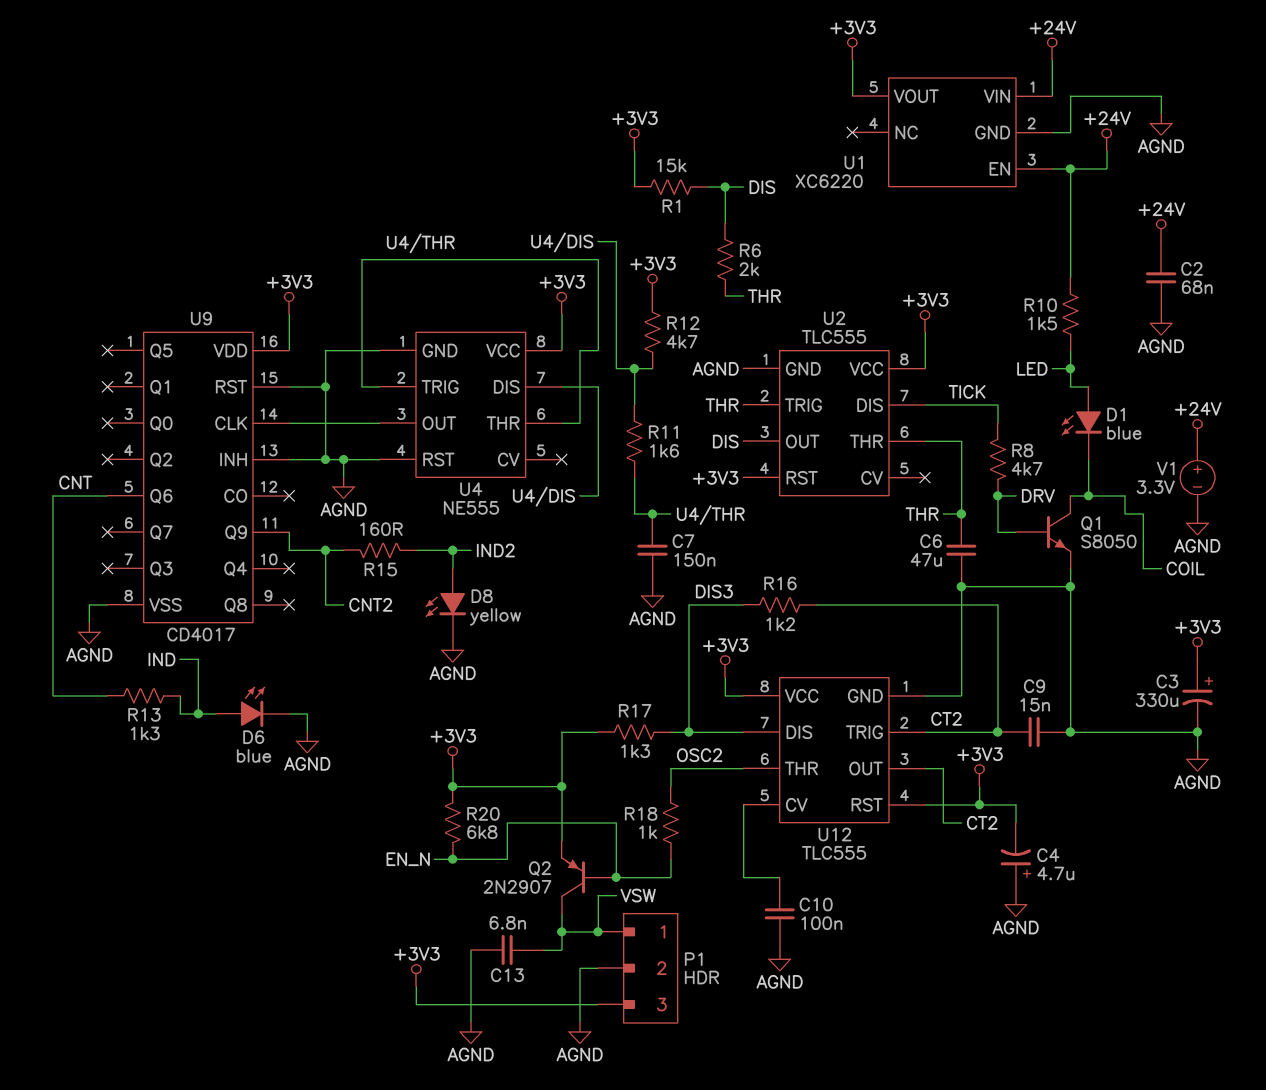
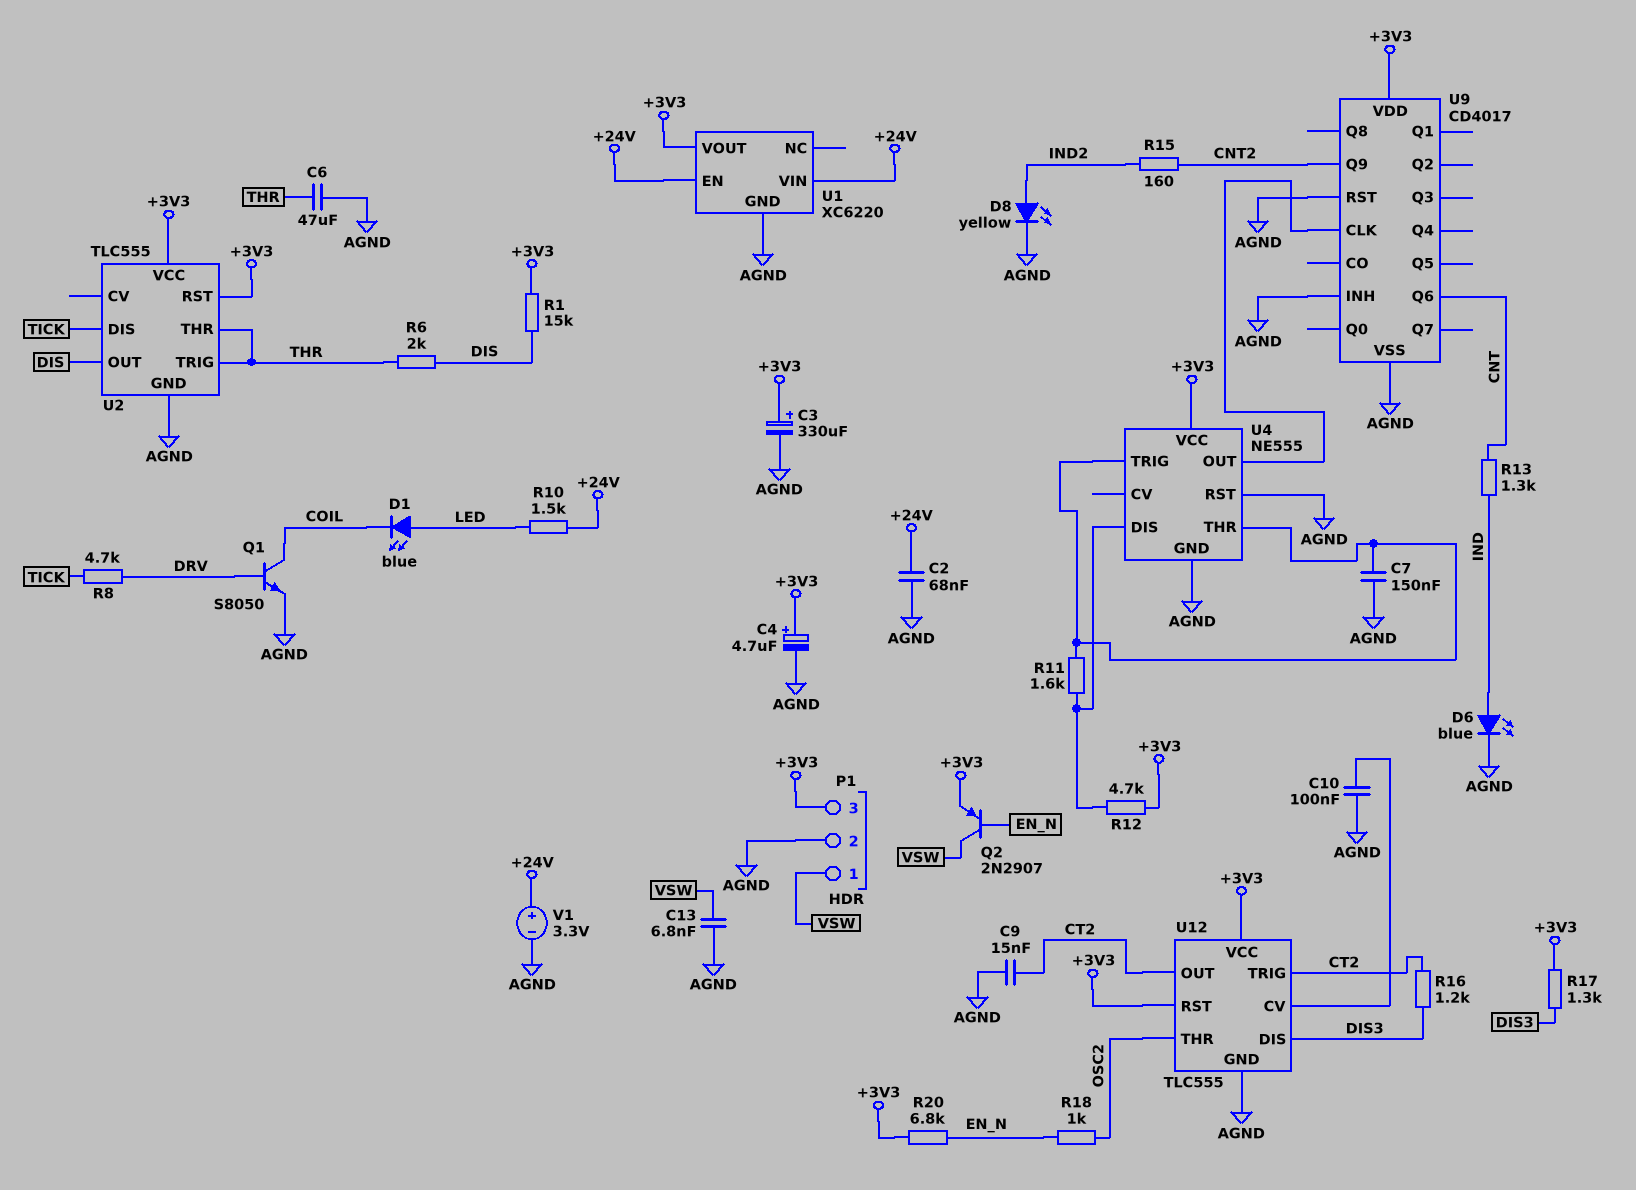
C4: 4.7uF (plus AGND, minus +3V3) -> 4.7uF (plus +3V3, minus AGND)

